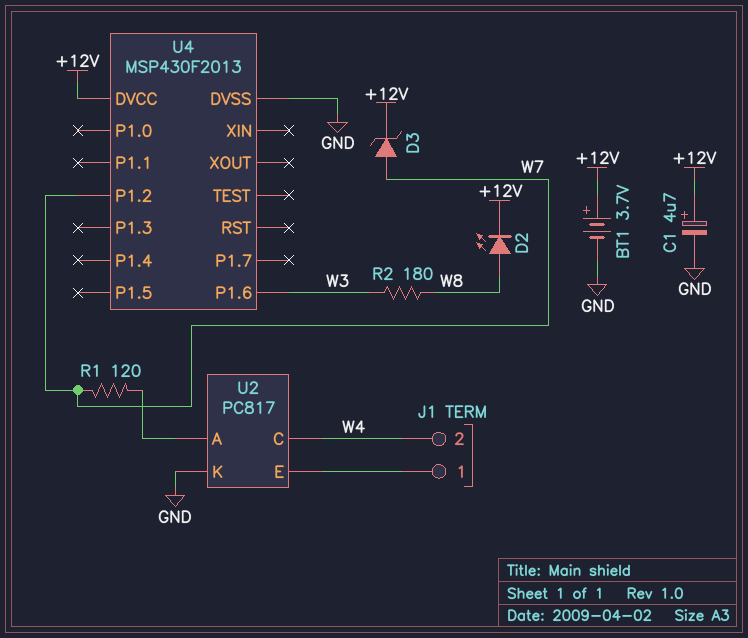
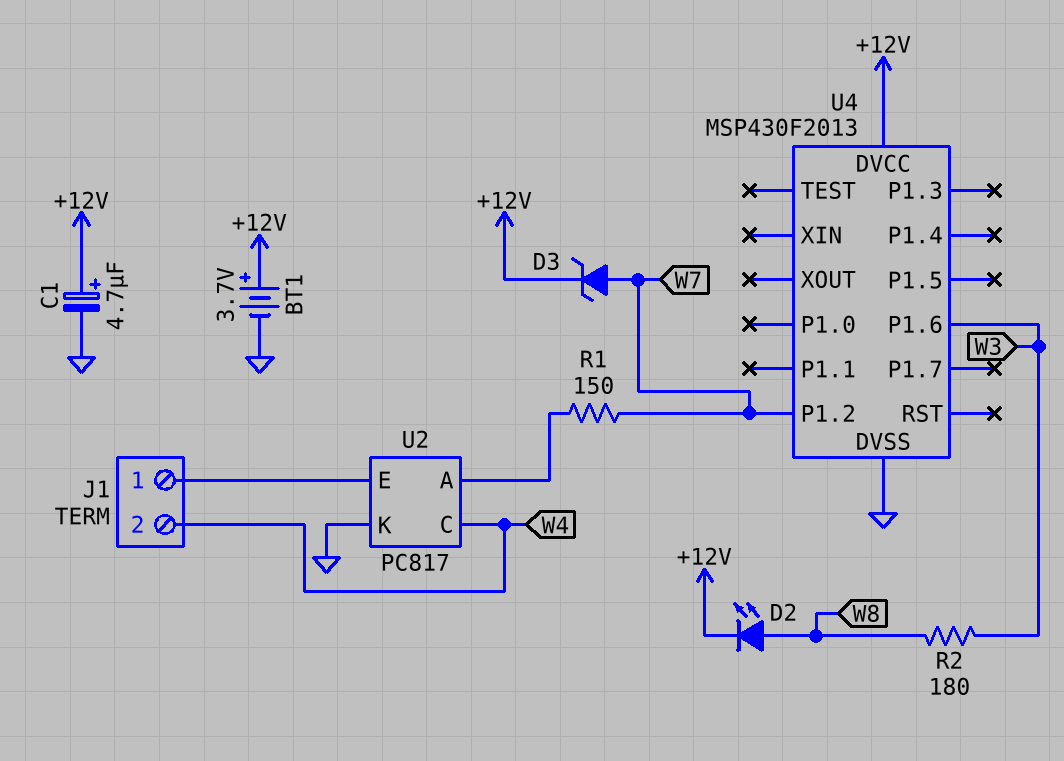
R1: 120 (U2/A, W7) -> 150 (U2/A, W7)

